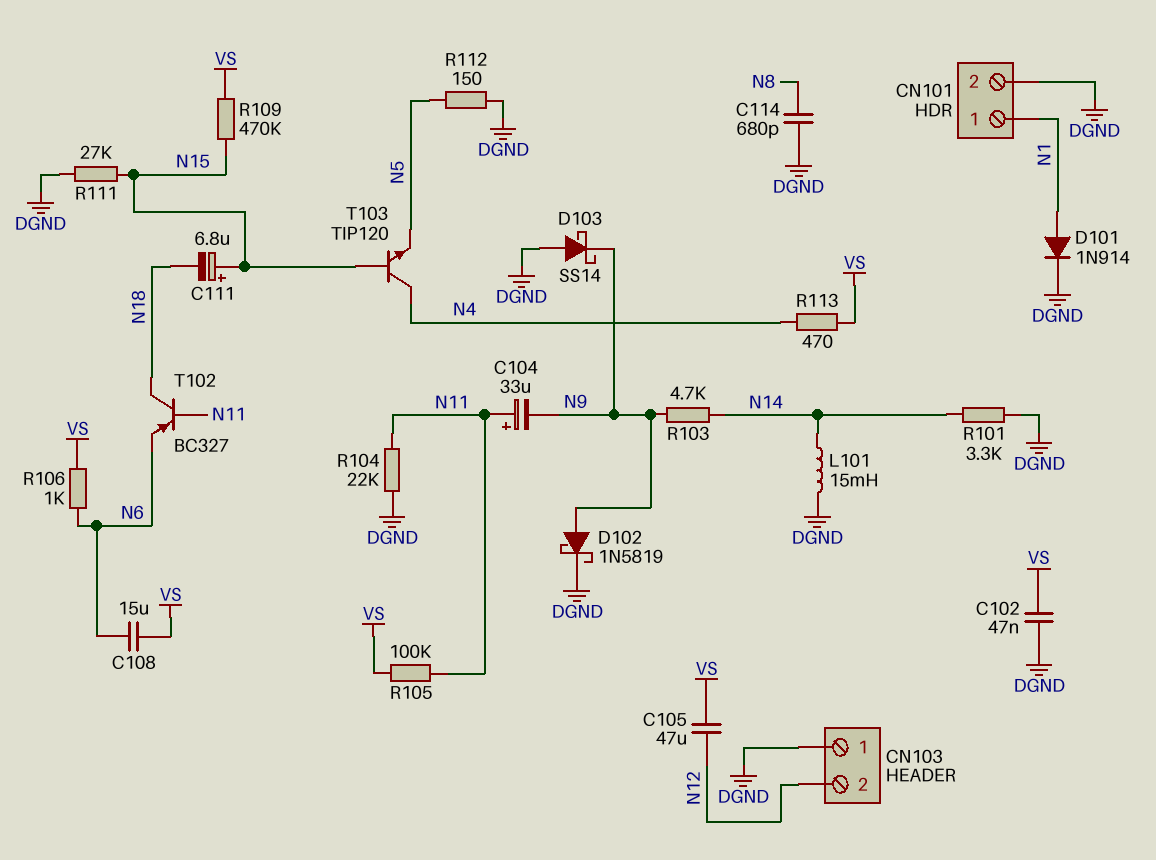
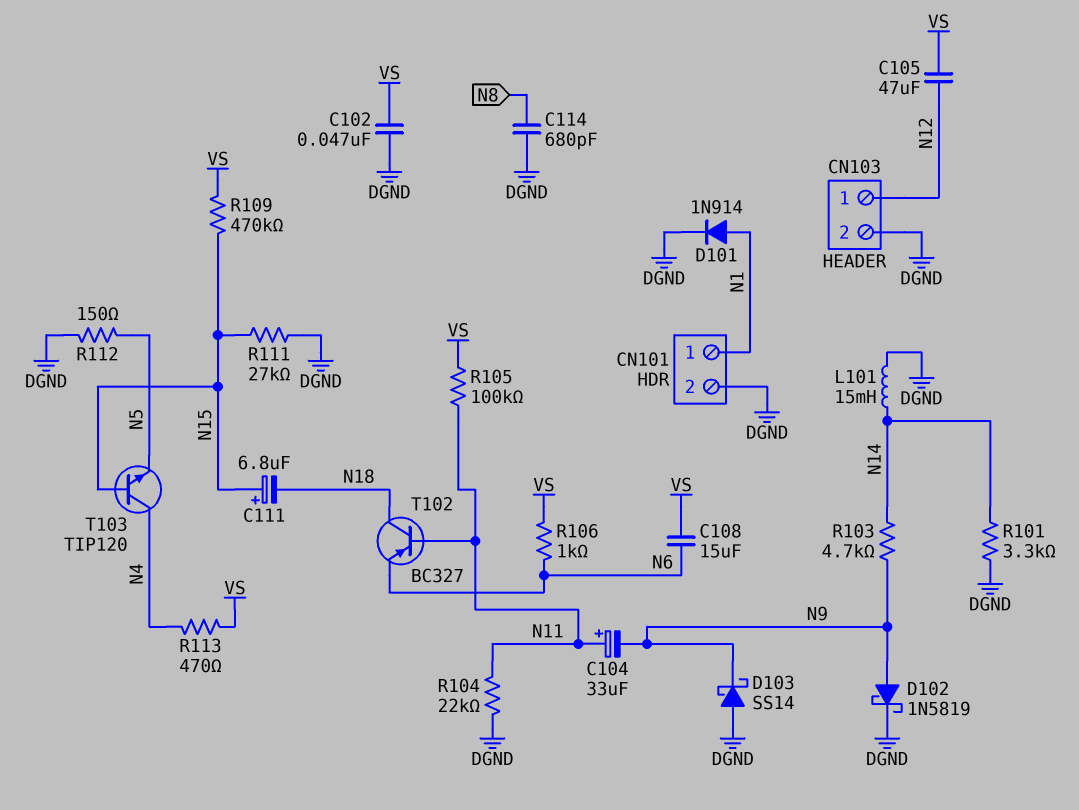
CN103 pin 1: DGND -> N12
CN103 pin 2: N12 -> DGND

